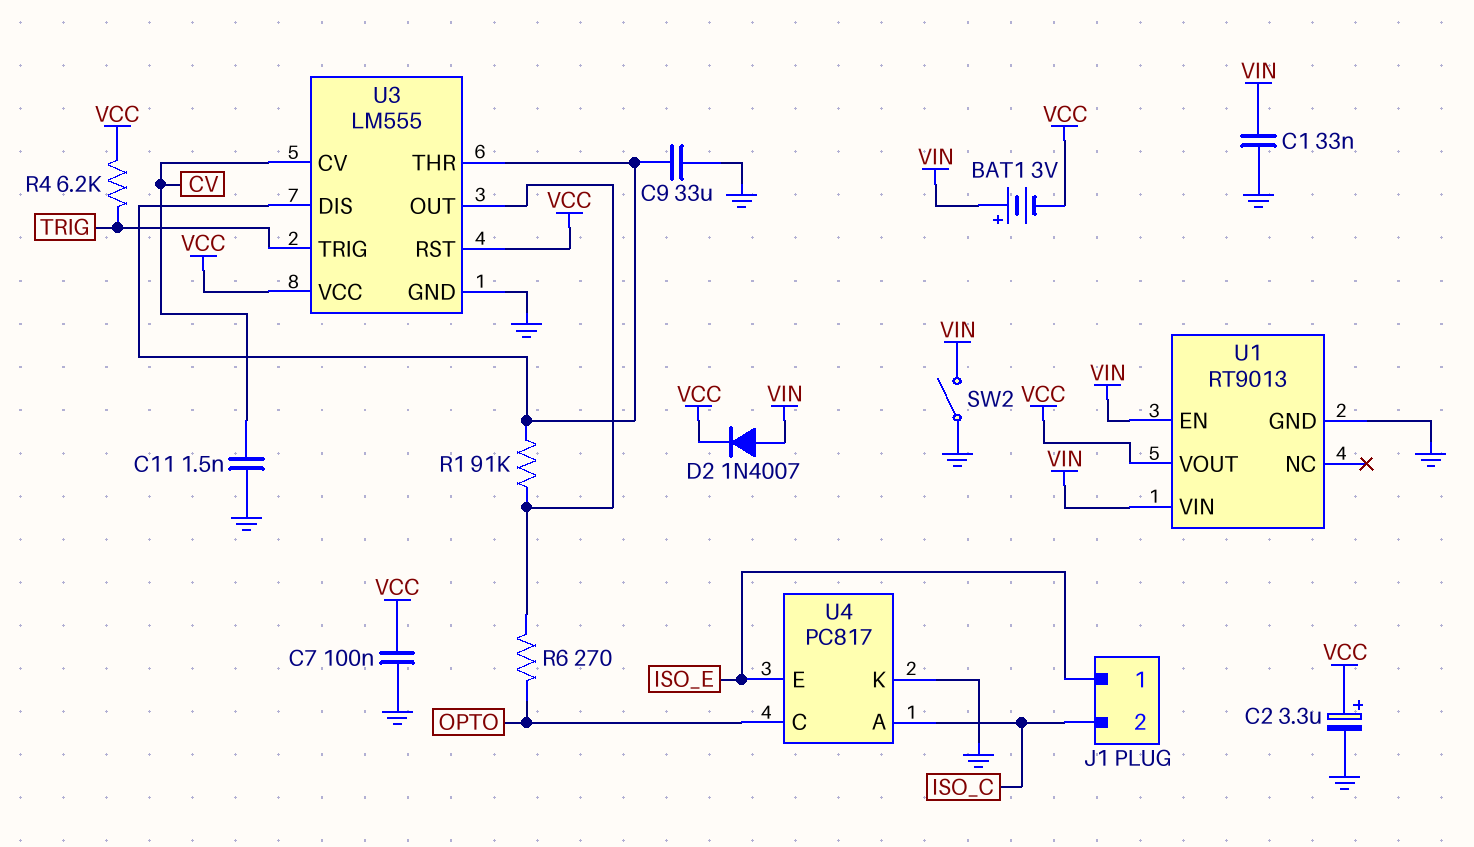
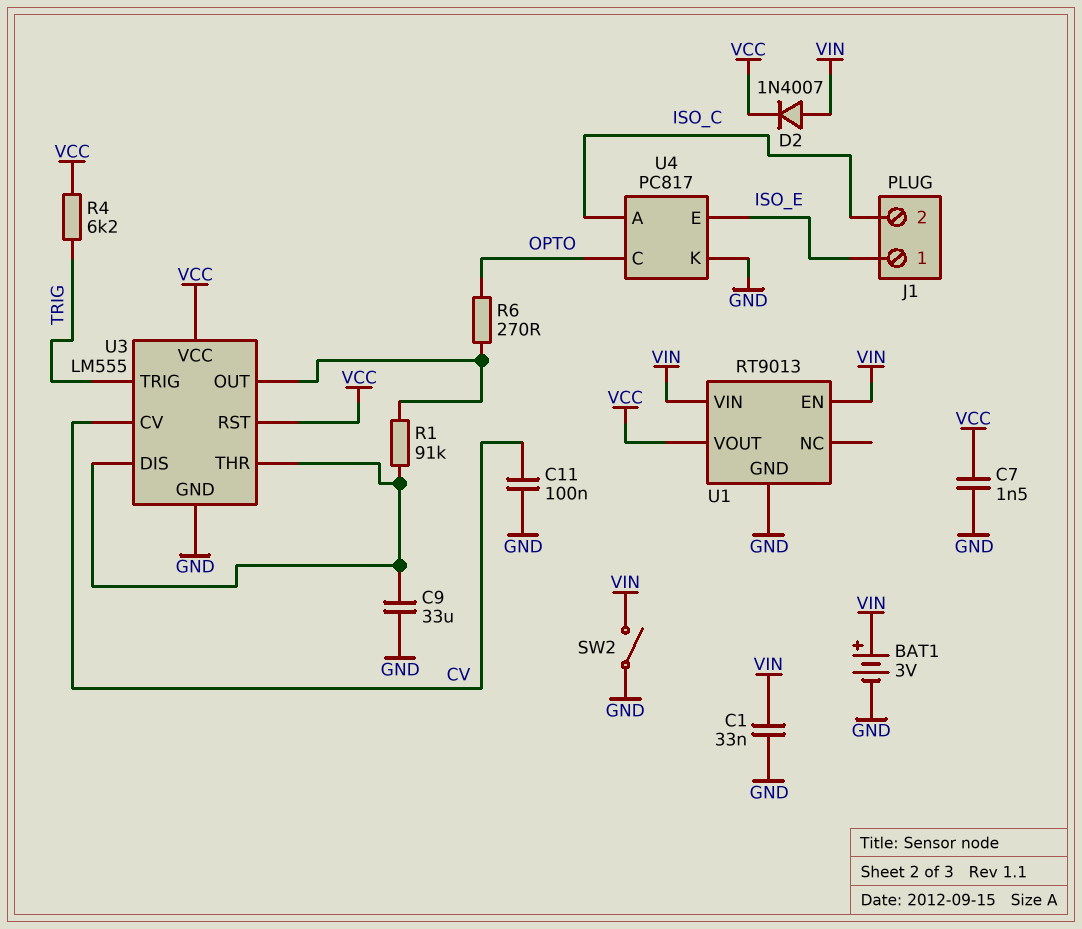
BAT1: 3V (plus VIN, minus VCC) -> 3V (plus VIN, minus GND)
C2: 3.3uF (plus VCC, minus GND) -> none
C7: 100nF (GND, VCC) -> 1.5nF (GND, VCC)
C11: 1.5nF (CV, GND) -> 100nF (CV, GND)

